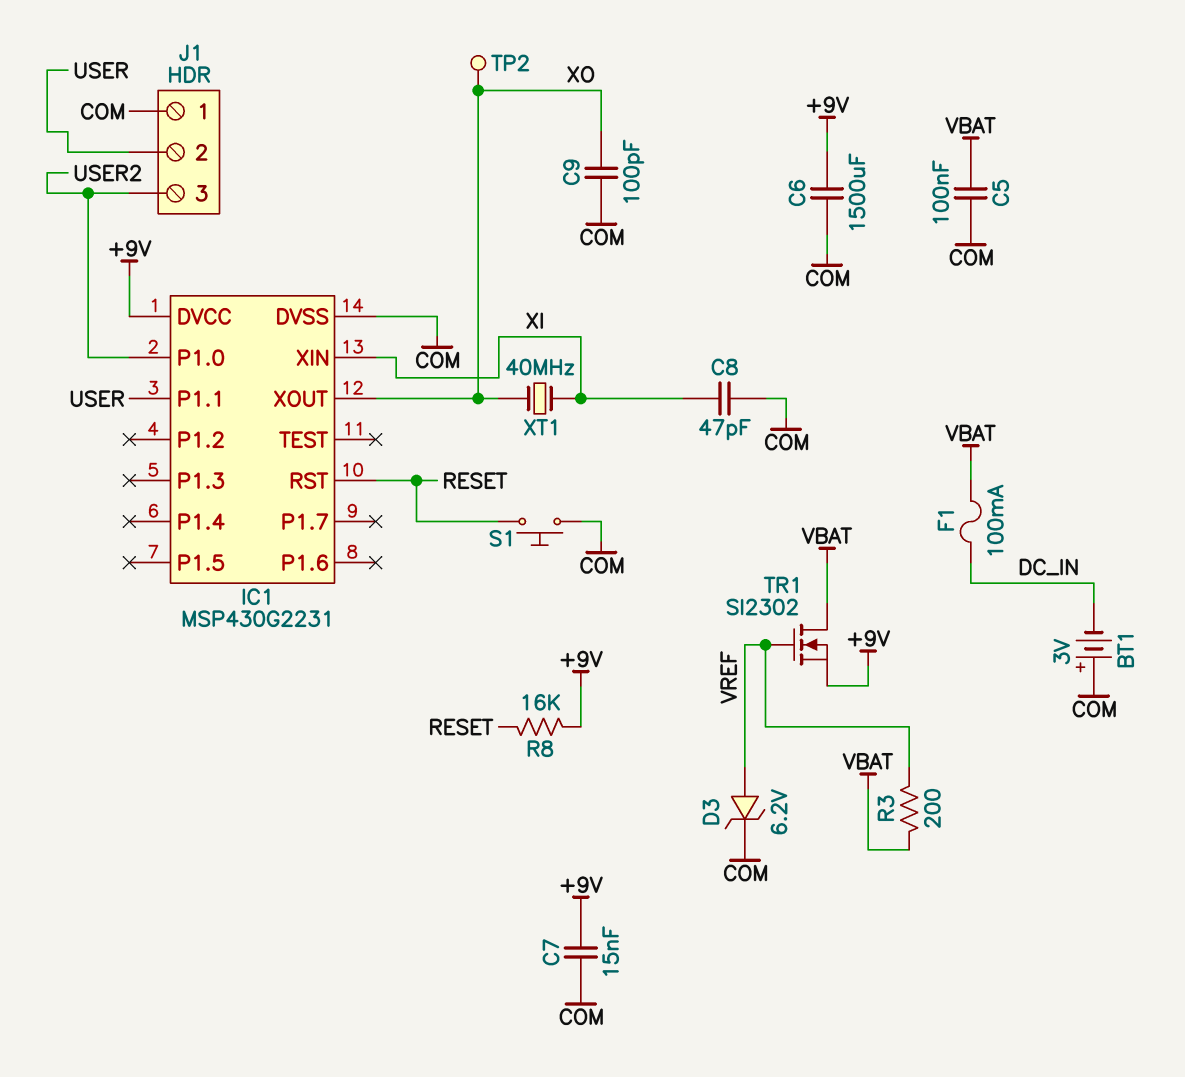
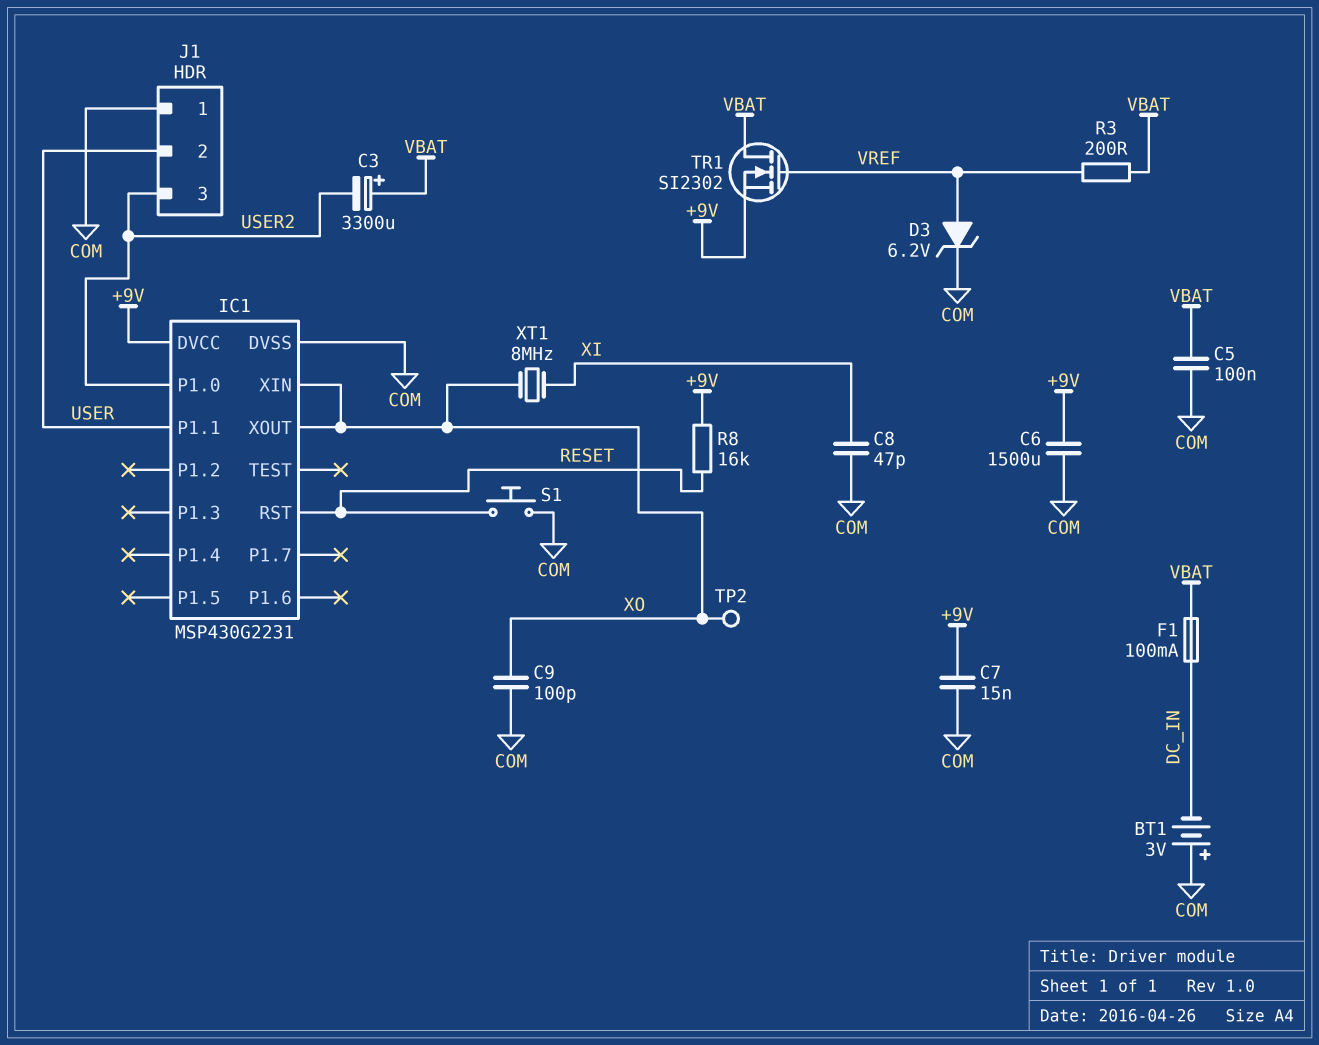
C3: none -> 3300uF (plus VBAT, minus USER2)
IC1 pin XIN: XI -> XO
XT1: 40MHz (XI, XO) -> 8MHz (XI, XO)

